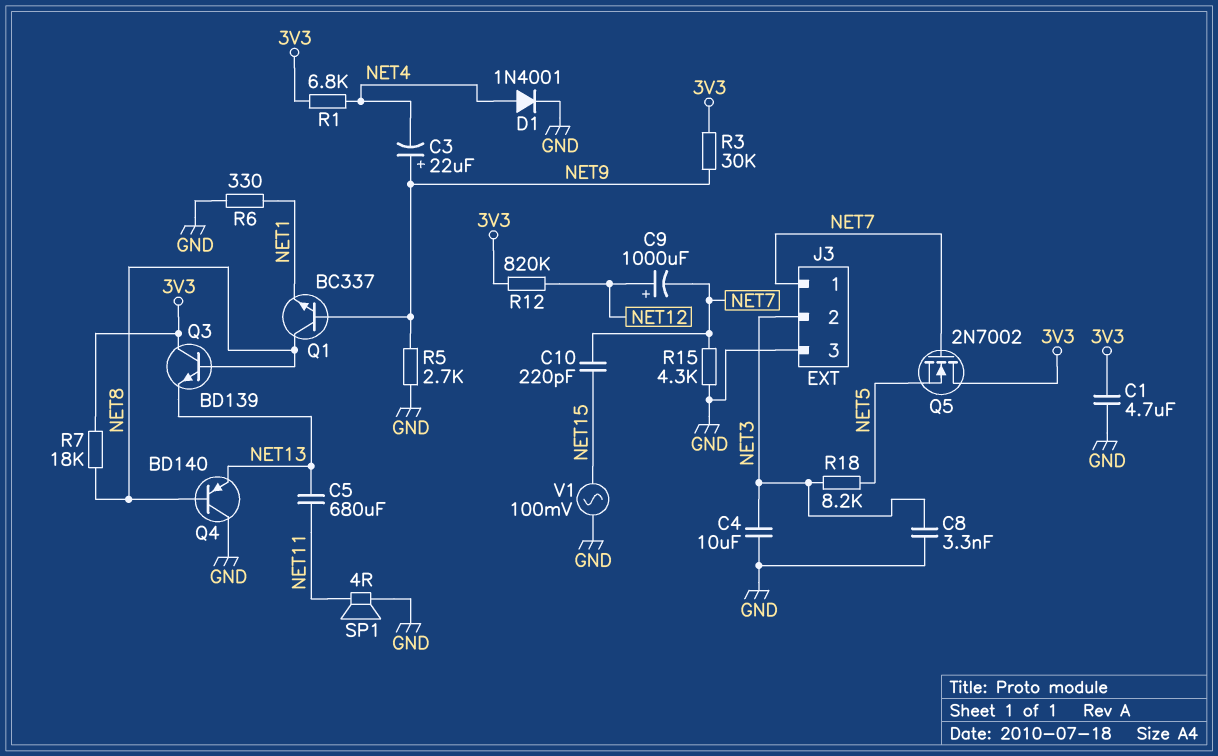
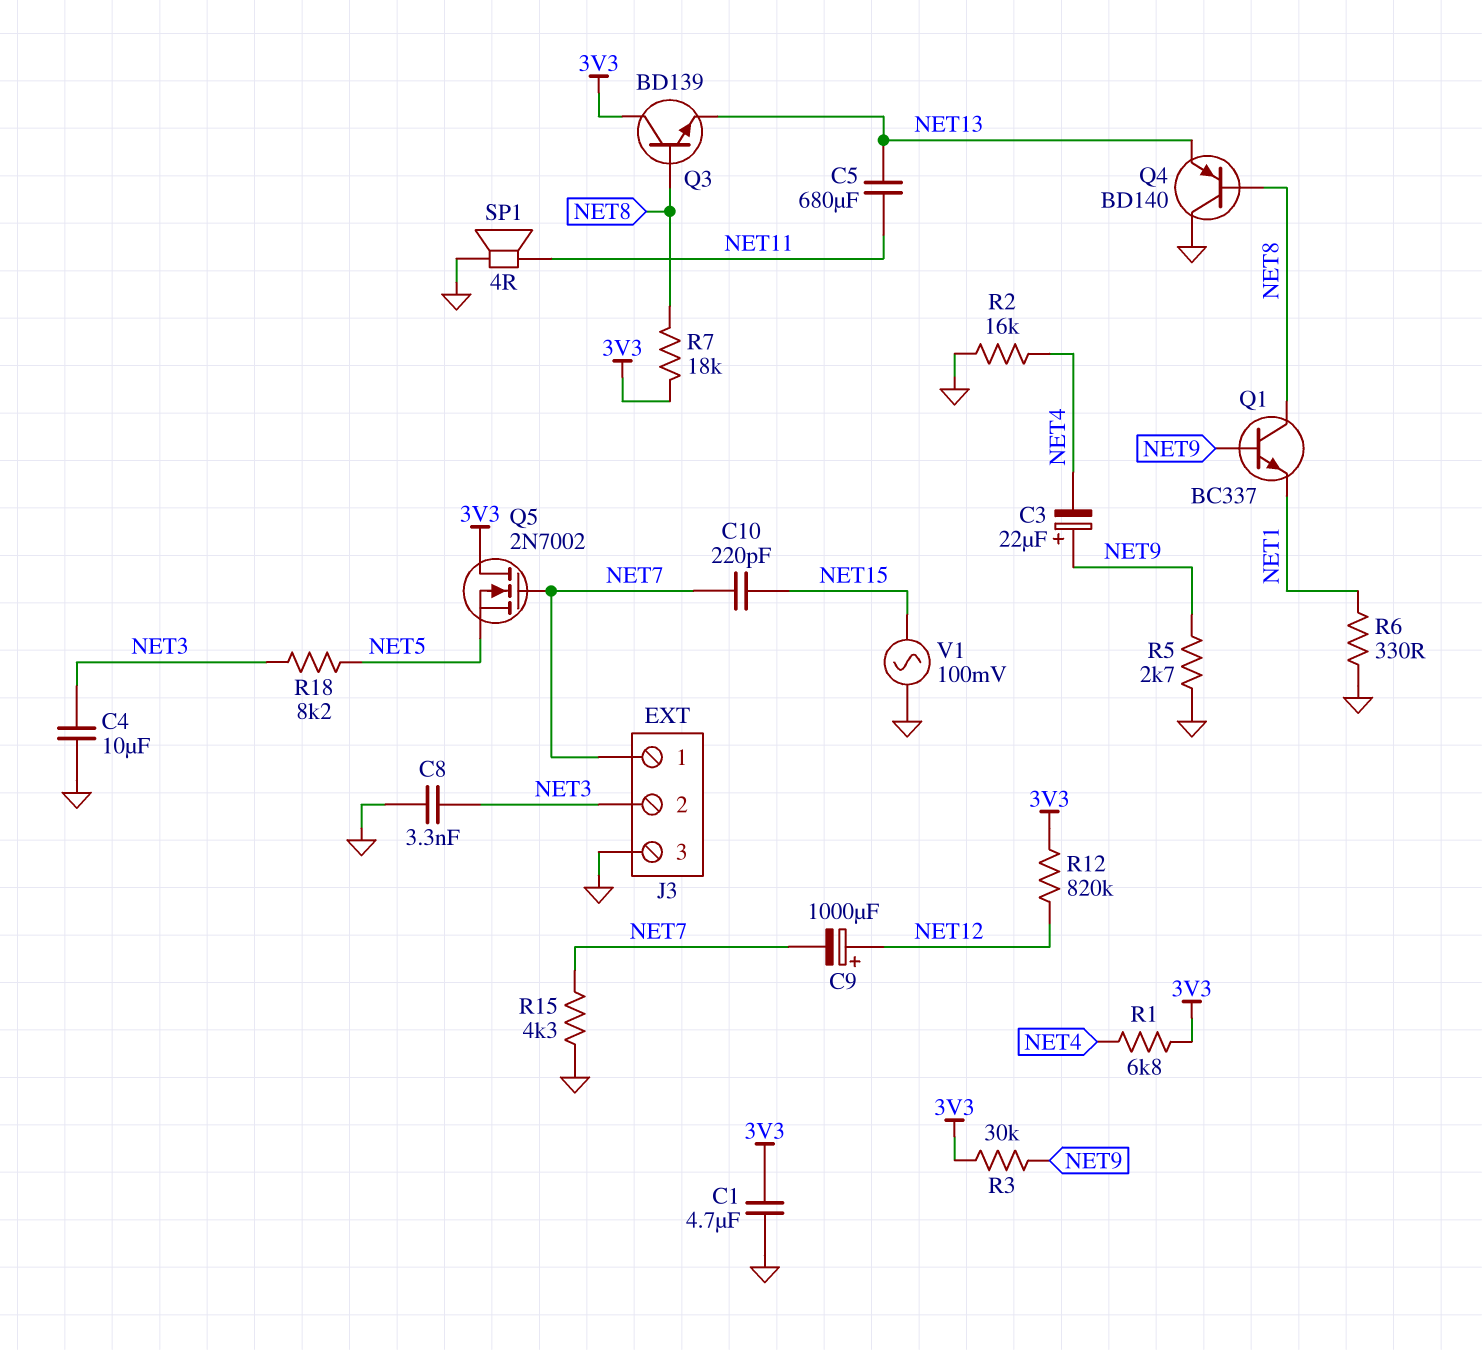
D1: diode 1N4001 (A NET4, K GND) -> none
R2: none -> 16k (GND, NET4)

